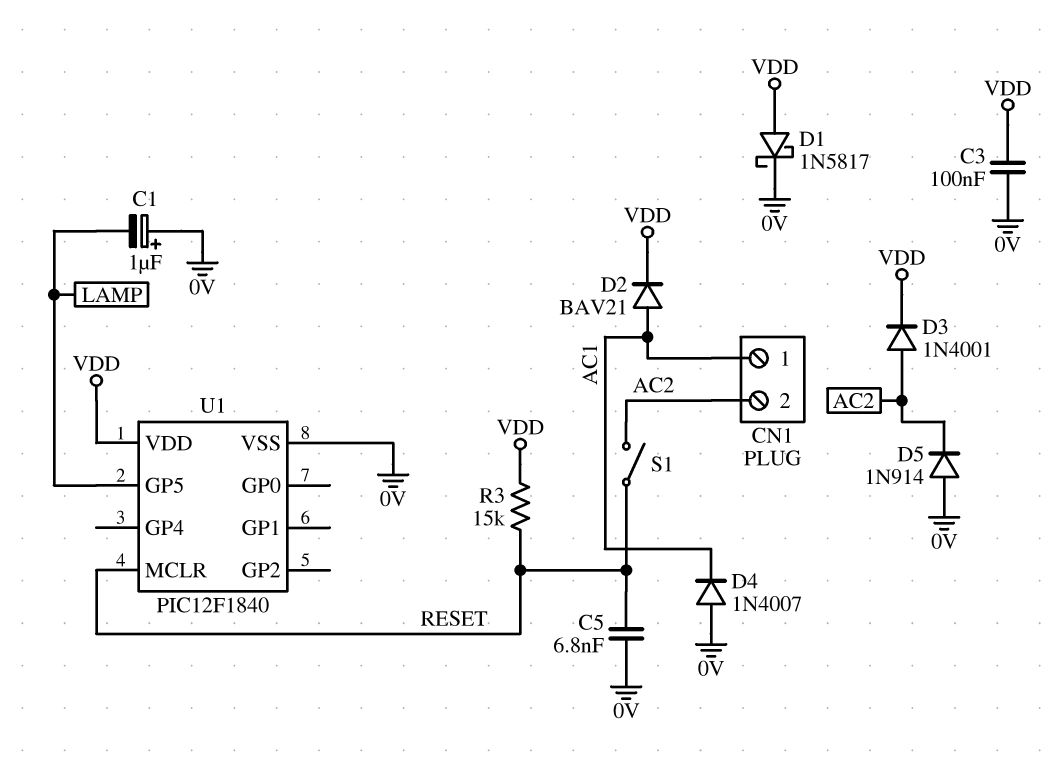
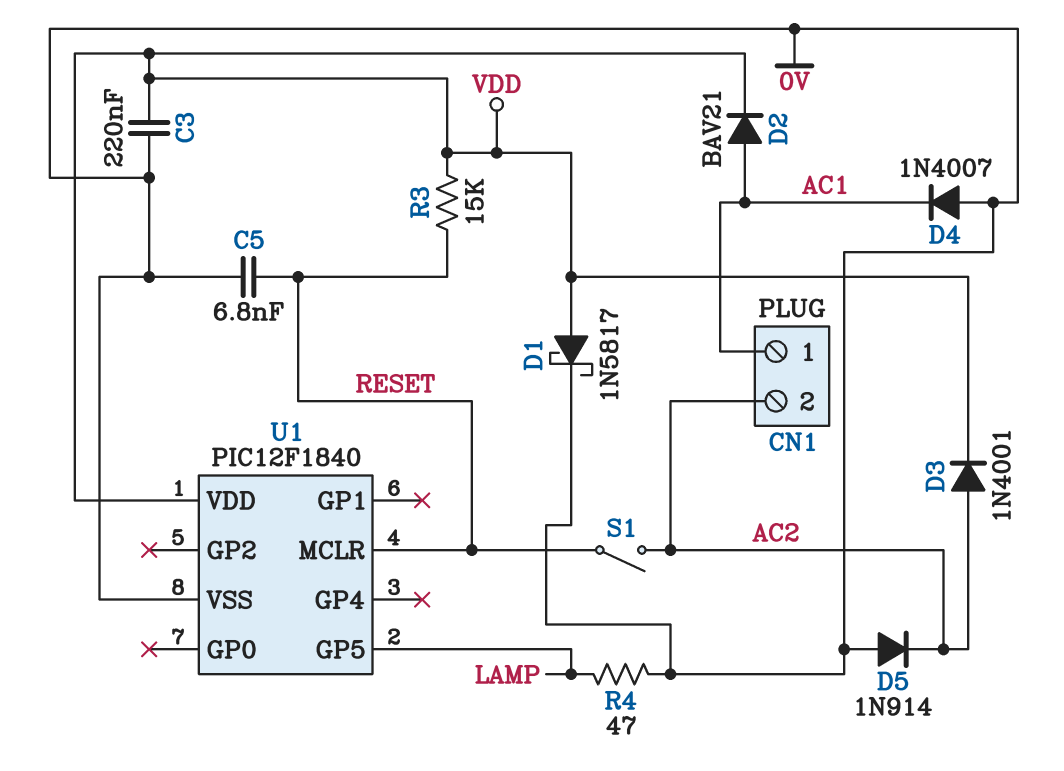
C1: 1uF (plus 0V, minus LAMP) -> none
C3: 100nF (0V, VDD) -> 220nF (0V, VDD)
R4: none -> 47 (0V, LAMP)

